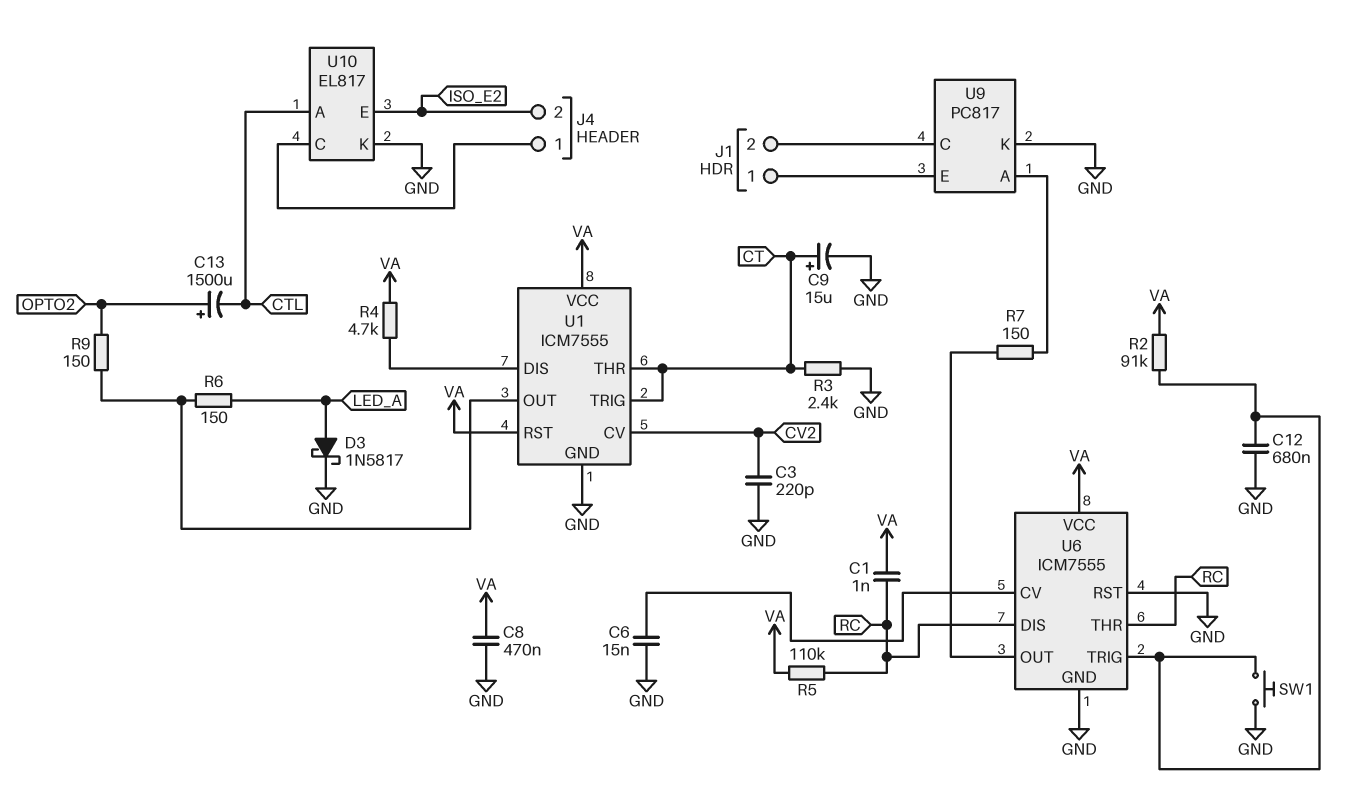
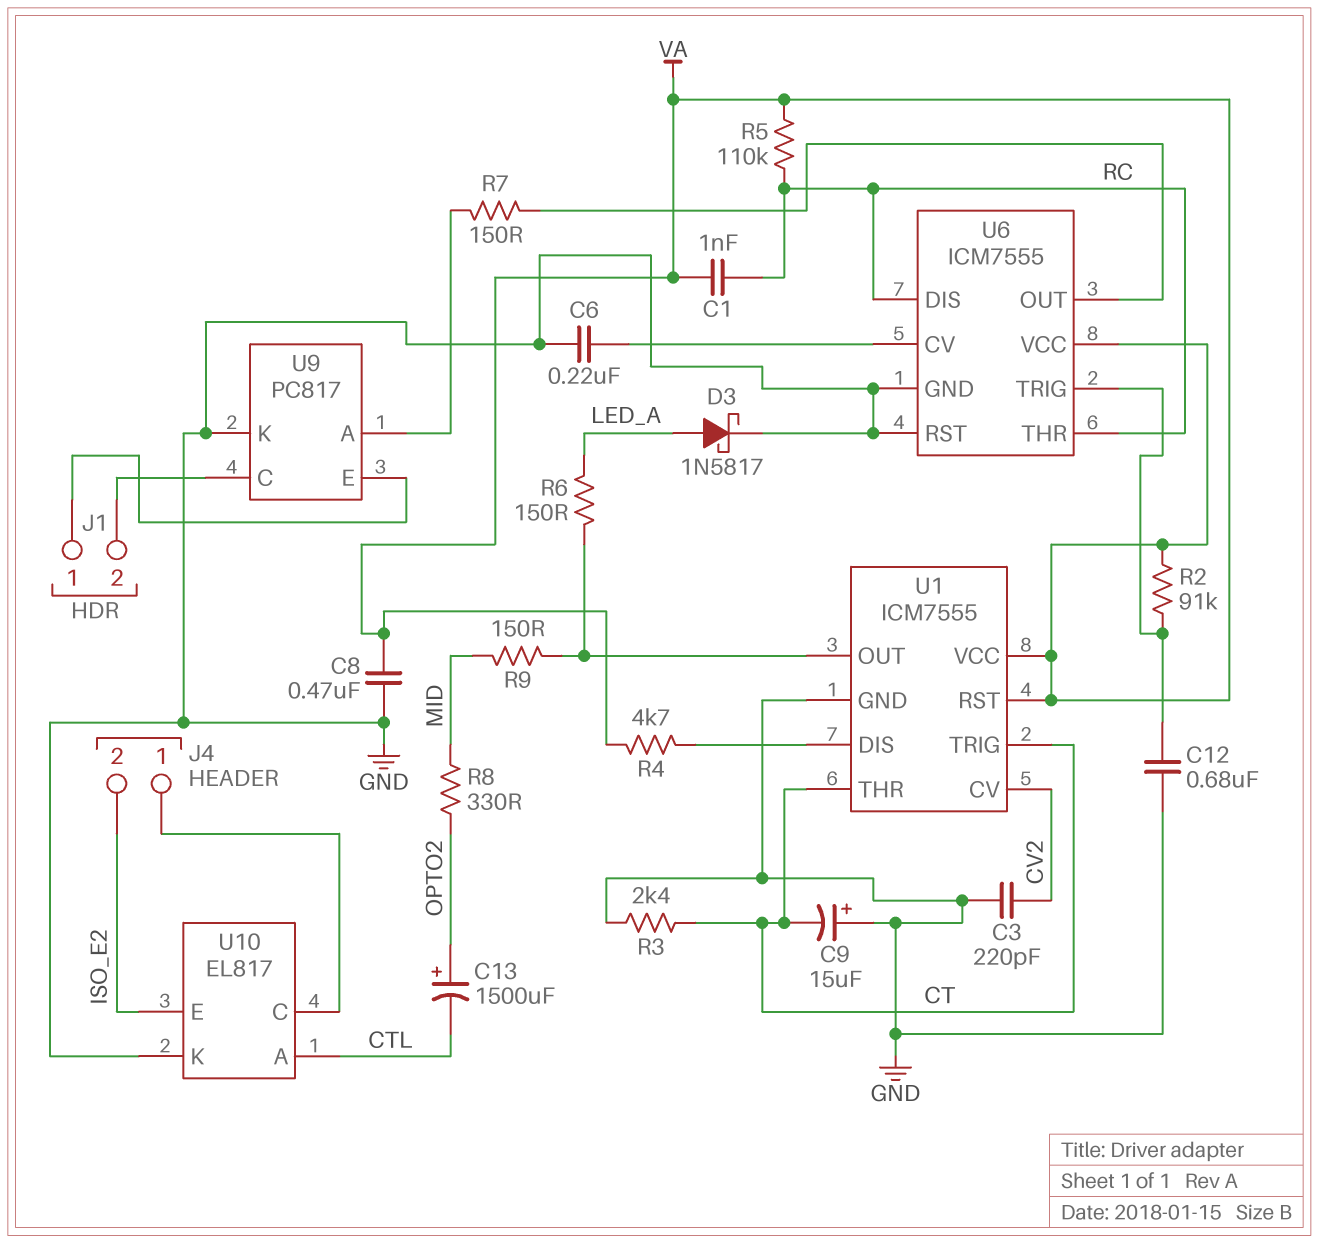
C6: 15nF (GND, U6/CV) -> 220nF (GND, U6/CV)
C9: 15uF (plus CT, minus GND) -> 15uF (plus GND, minus CT)
R8: none -> 330 (MID, OPTO2)
R9: 150 (OPTO2, U1/OUT) -> 150 (MID, U1/OUT)
SW1: button (GND, U6/TRIG) -> none

